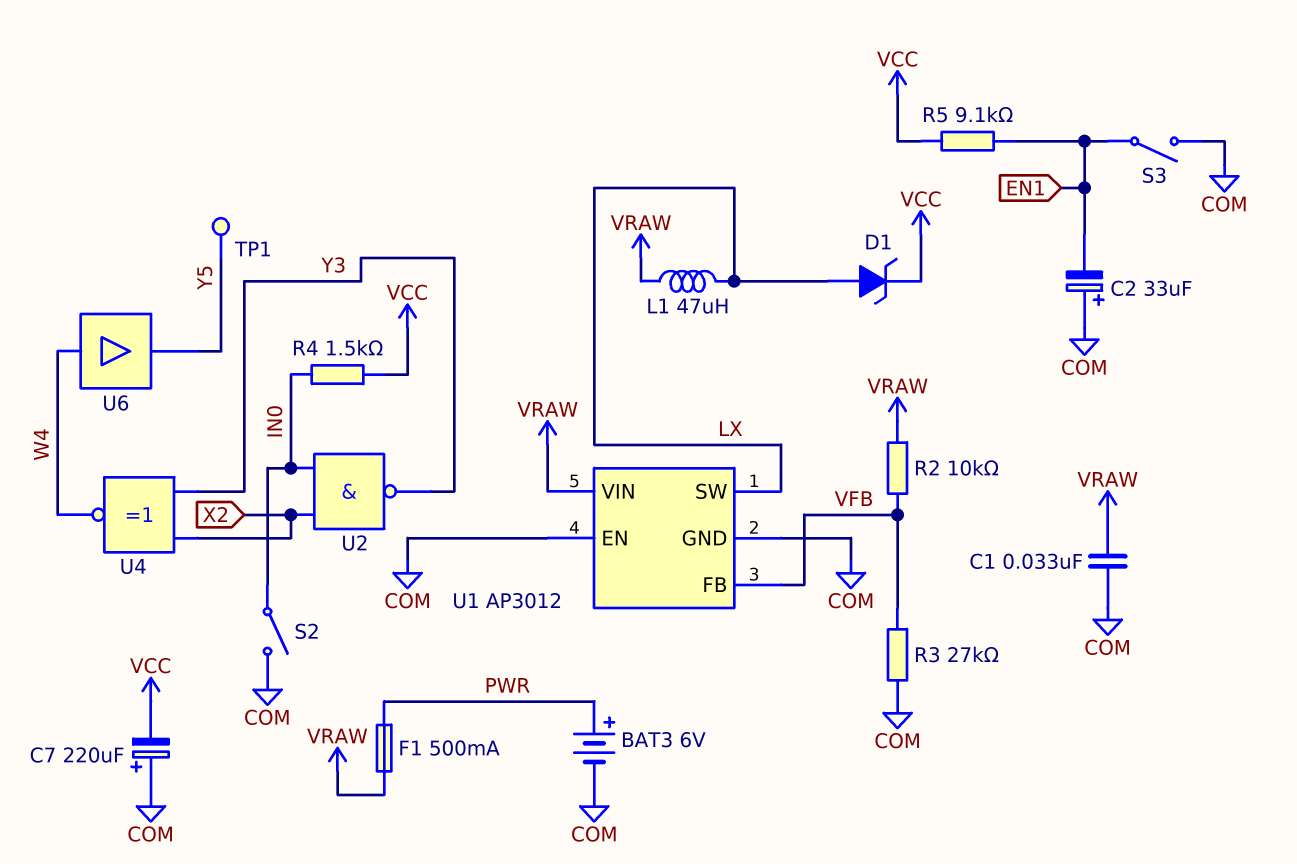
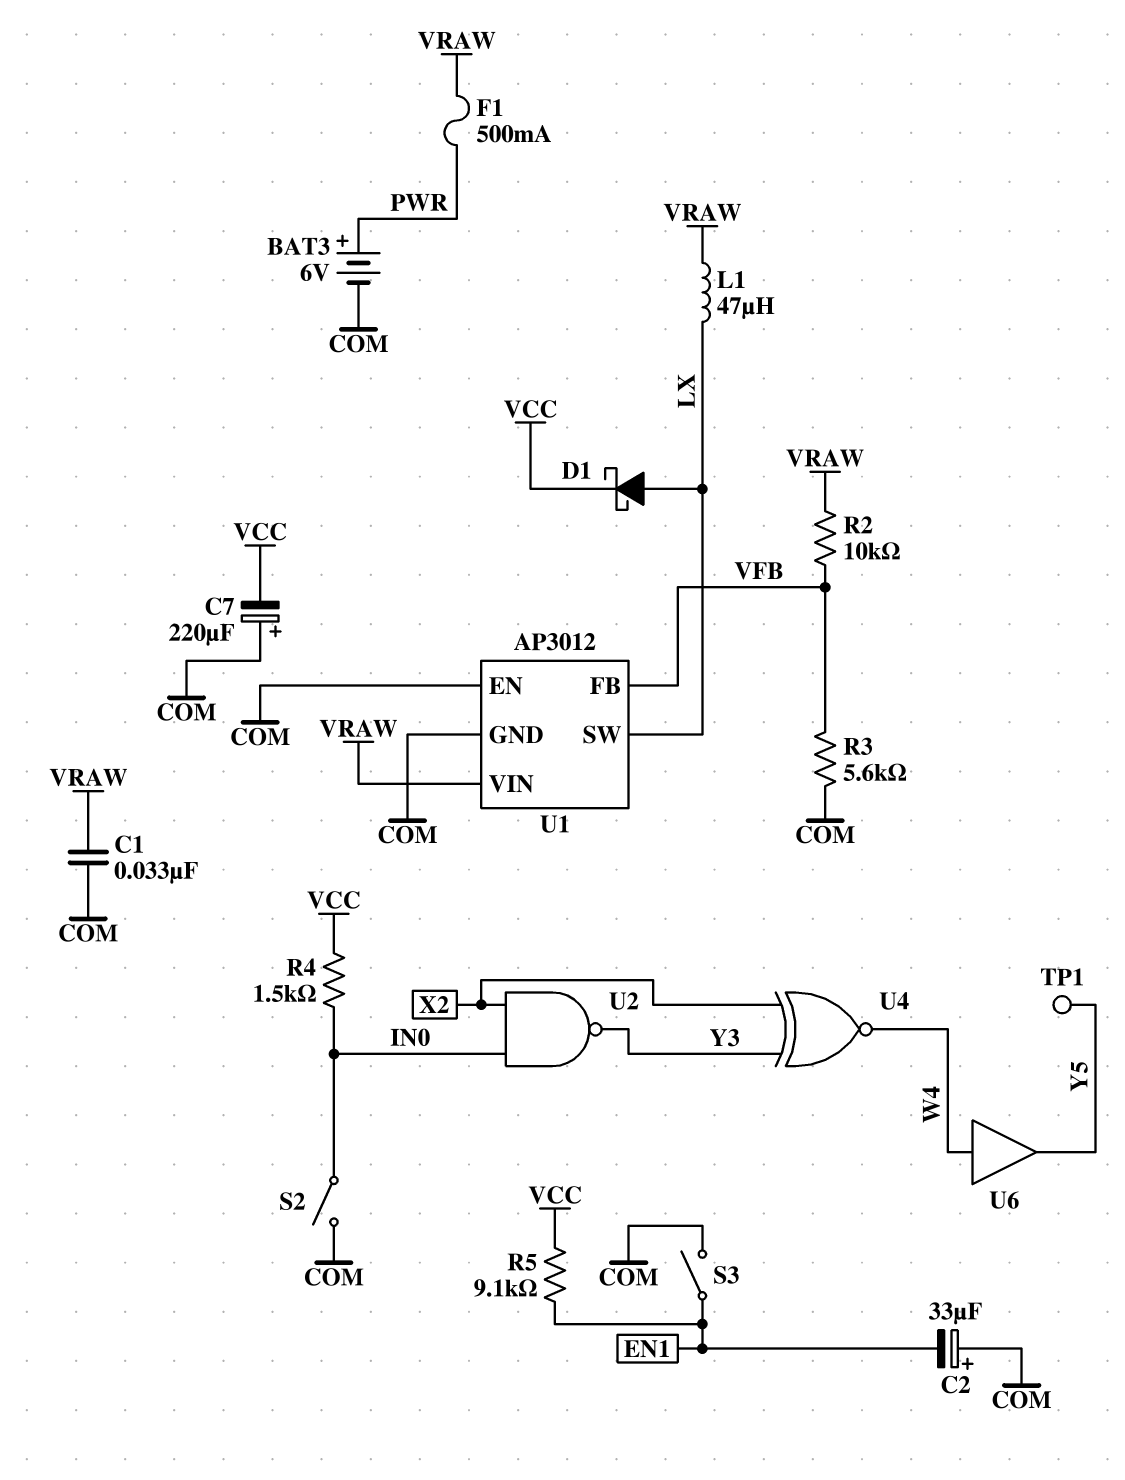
D1: zener (A LX, K VCC) -> schottky (A LX, K VCC)
R3: 27k (COM, VFB) -> 5.6k (COM, VFB)

